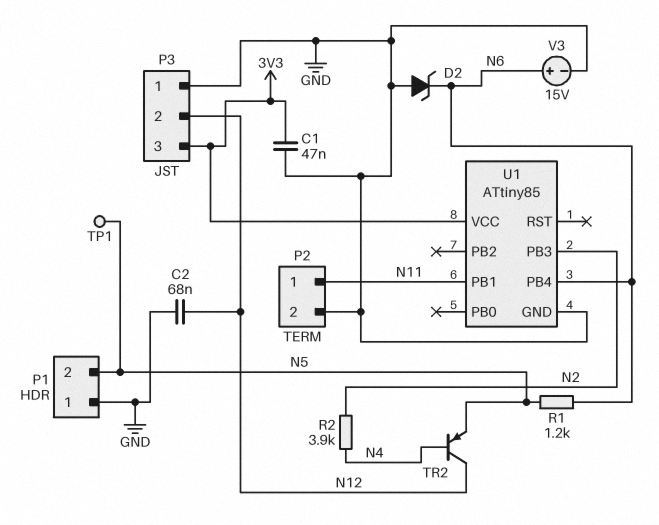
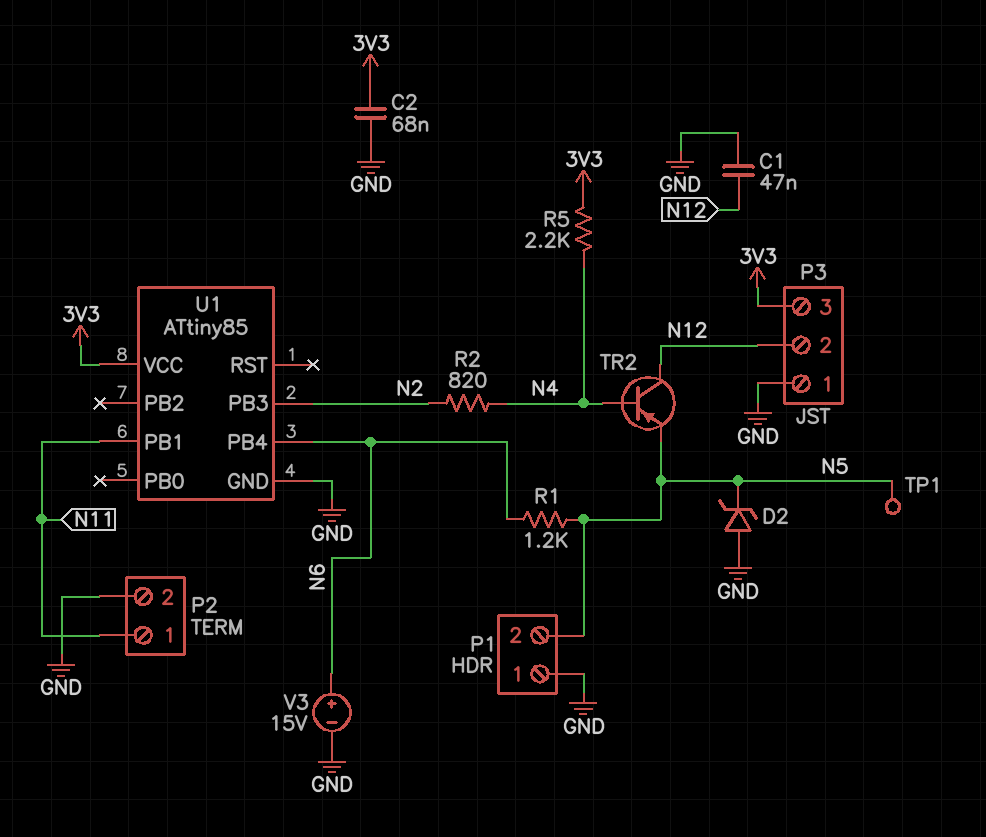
C1: 47nF (3V3, GND) -> 47nF (GND, N12)
C2: 68nF (GND, N12) -> 68nF (3V3, GND)
D2: zener (A GND, K N6) -> zener (A GND, K N5)
R2: 3.9k (N2, N4) -> 820 (N2, N4)
R5: none -> 2.2k (3V3, N4)

